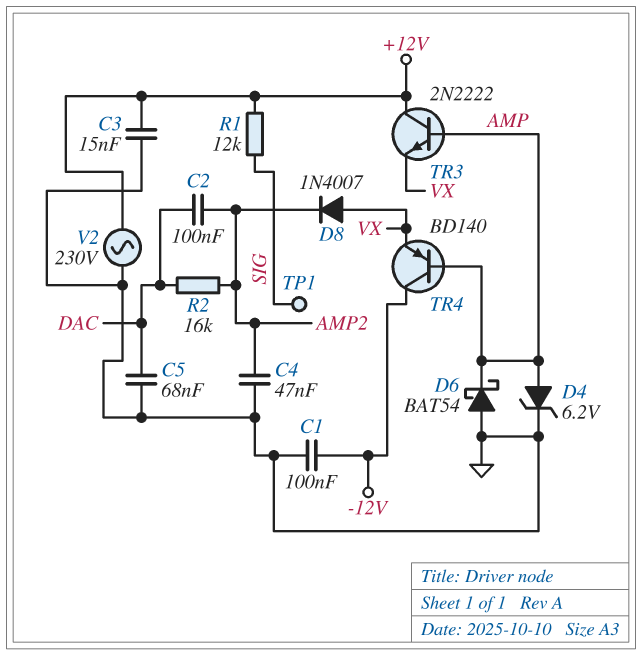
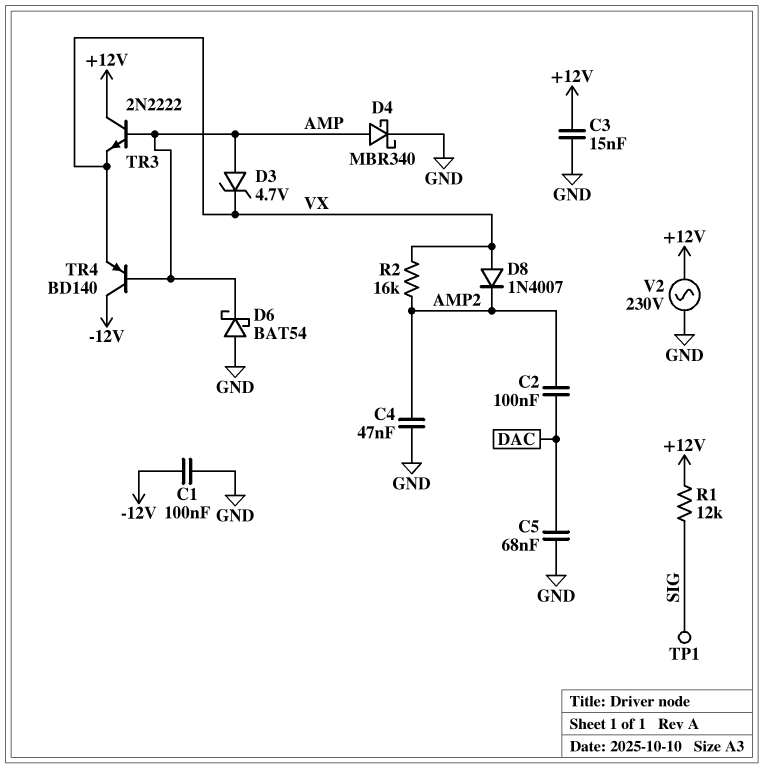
D3: none -> zener 4.7V (A AMP, K VX)
D4: zener 6.2V (A AMP, K GND) -> schottky MBR340 (A AMP, K GND)
R2: 16k (AMP2, DAC) -> 16k (AMP2, VX)

